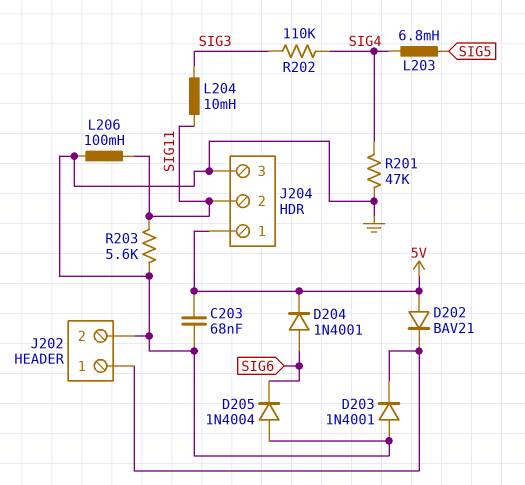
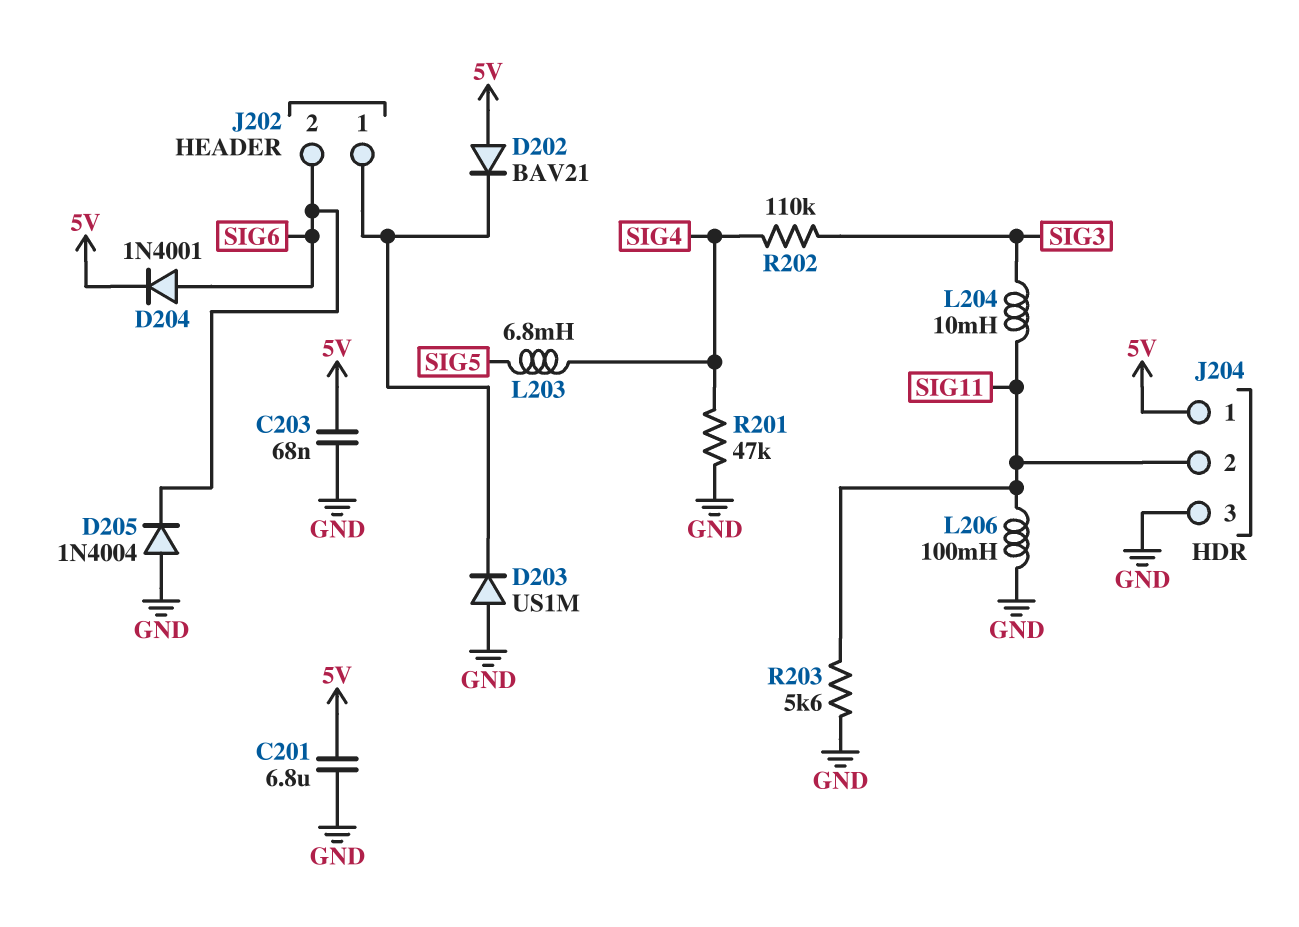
C201: none -> 6.8uF (5V, GND)
D203: diode 1N4001 (A GND, K J202/1) -> diode US1M (A GND, K J202/1)
J202 pin 2: GND -> SIG6

